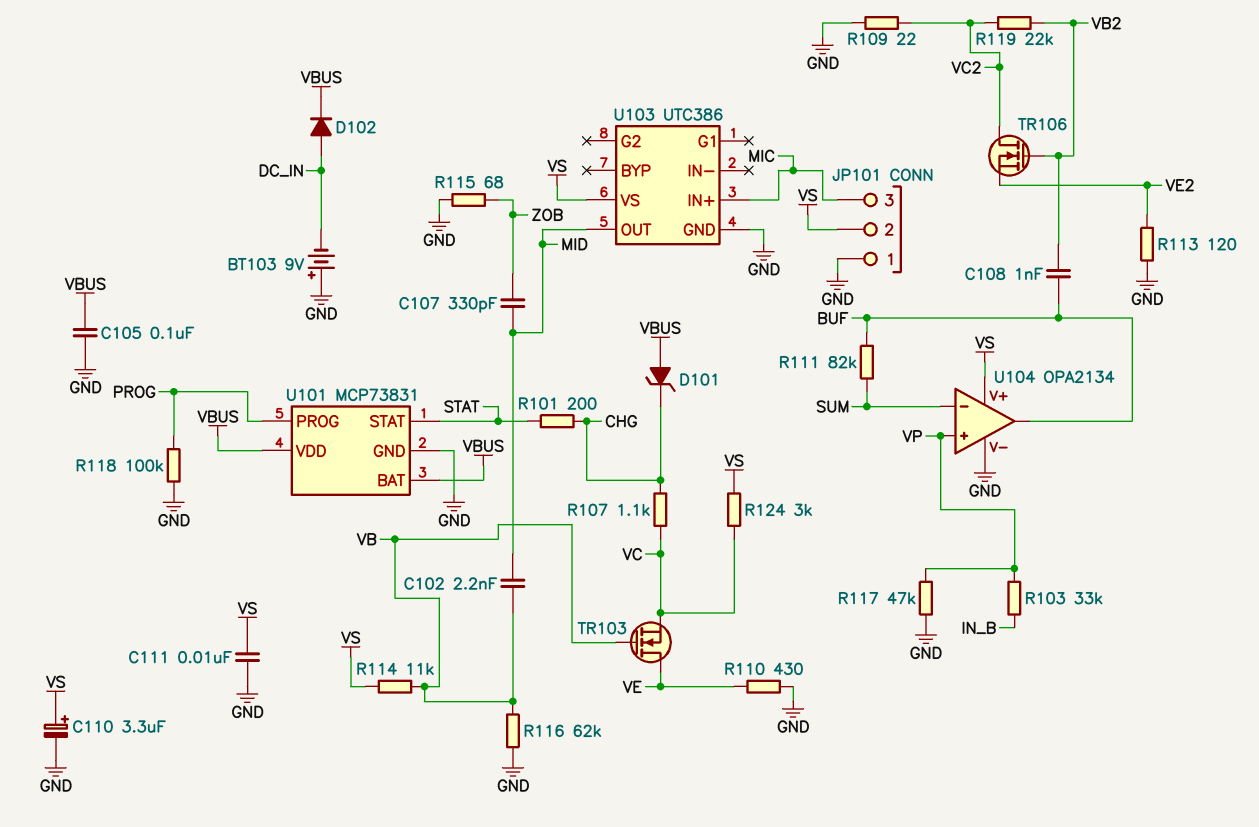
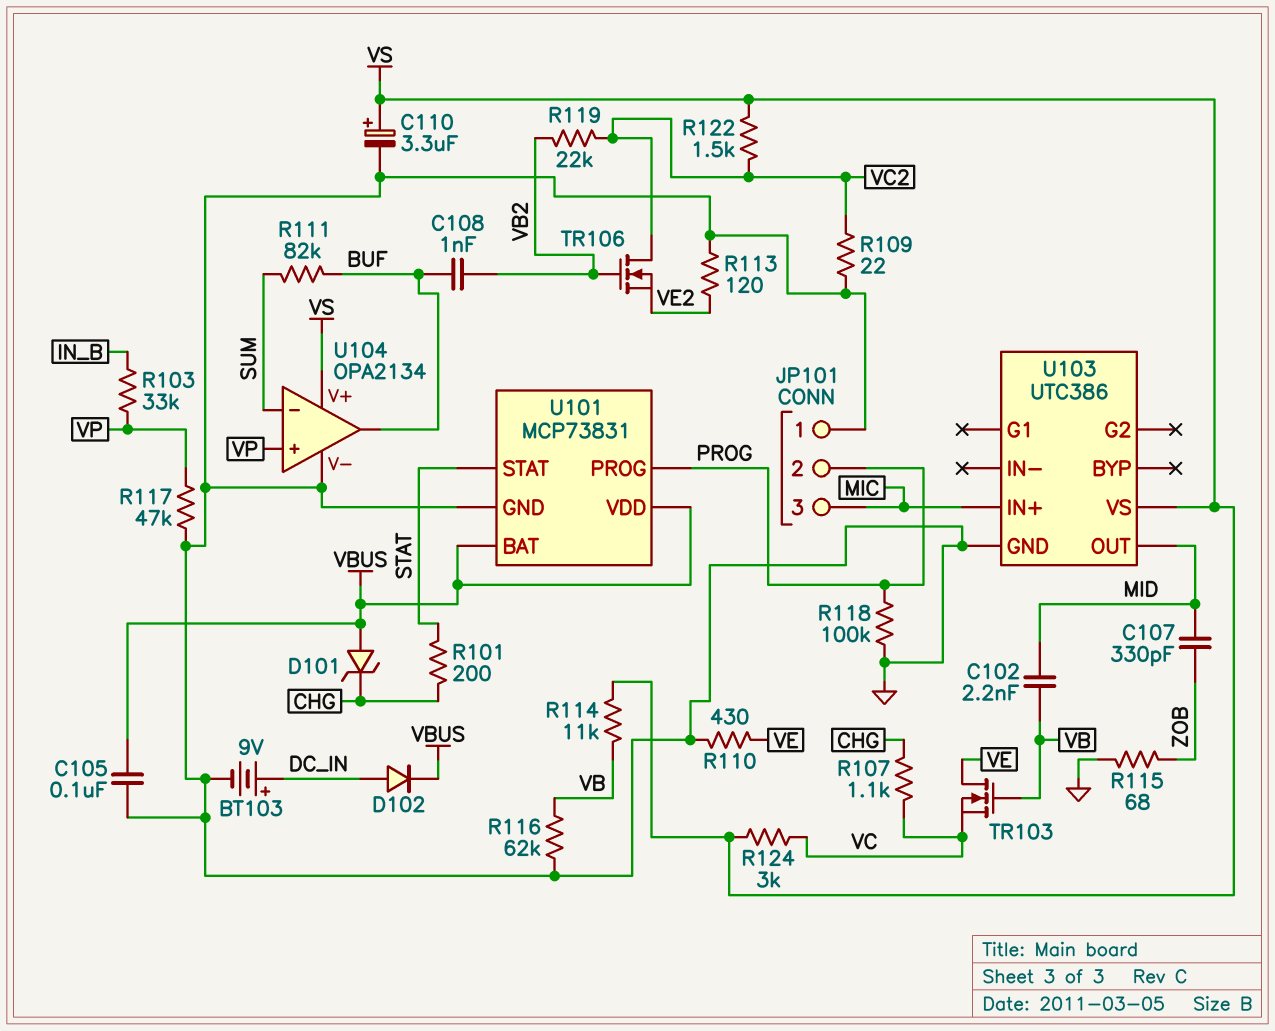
BT103: 9V (plus GND, minus DC_IN) -> 9V (plus DC_IN, minus GND)
C111: 10nF (GND, VS) -> none
JP101 pin 2: VS -> PROG
R122: none -> 1.5k (VC2, VS)

